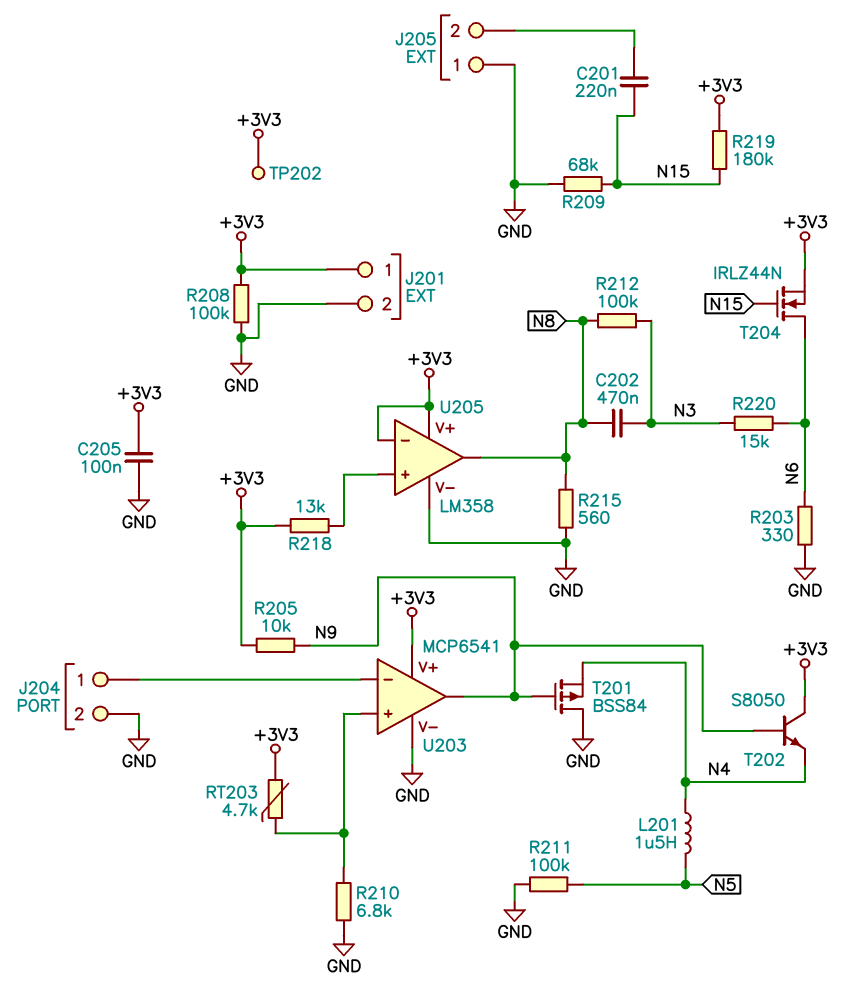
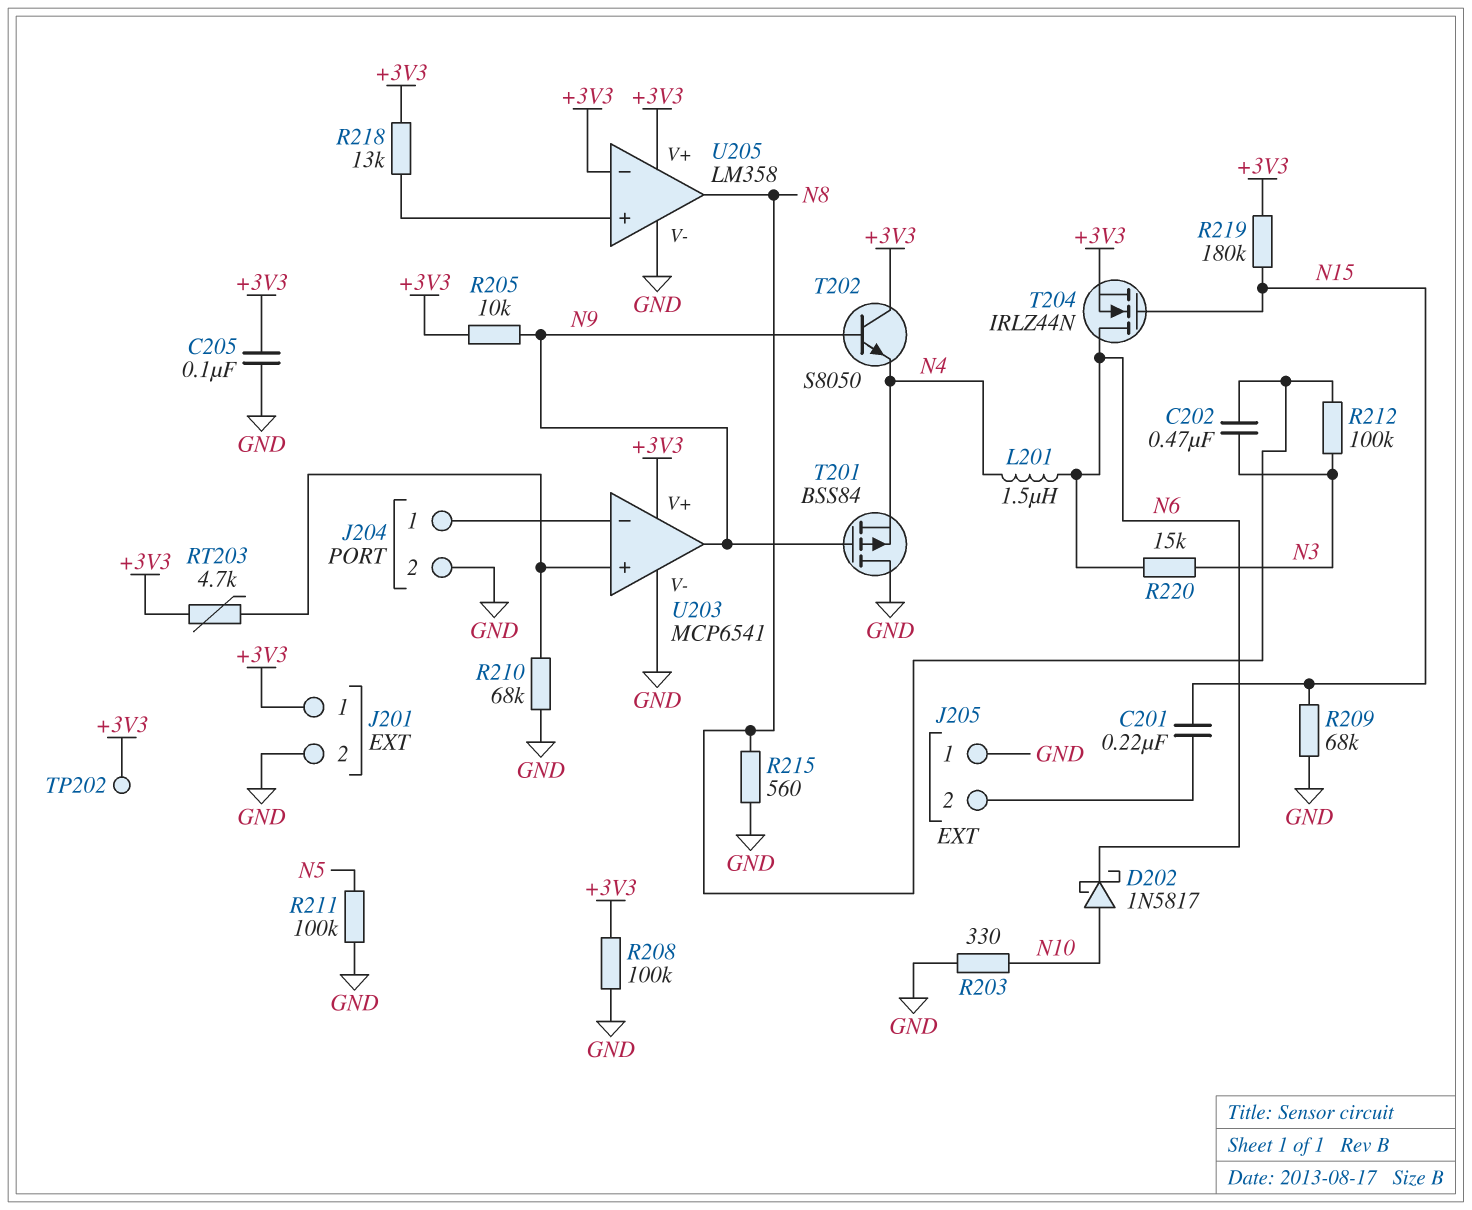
D202: none -> schottky 1N5817 (A N10, K N6)
L201: 1.5uH (N4, N5) -> 1.5uH (N4, N6)
R203: 330 (GND, N6) -> 330 (GND, N10)
R210: 6.8k (GND, U203/in+) -> 68k (GND, U203/in+)

